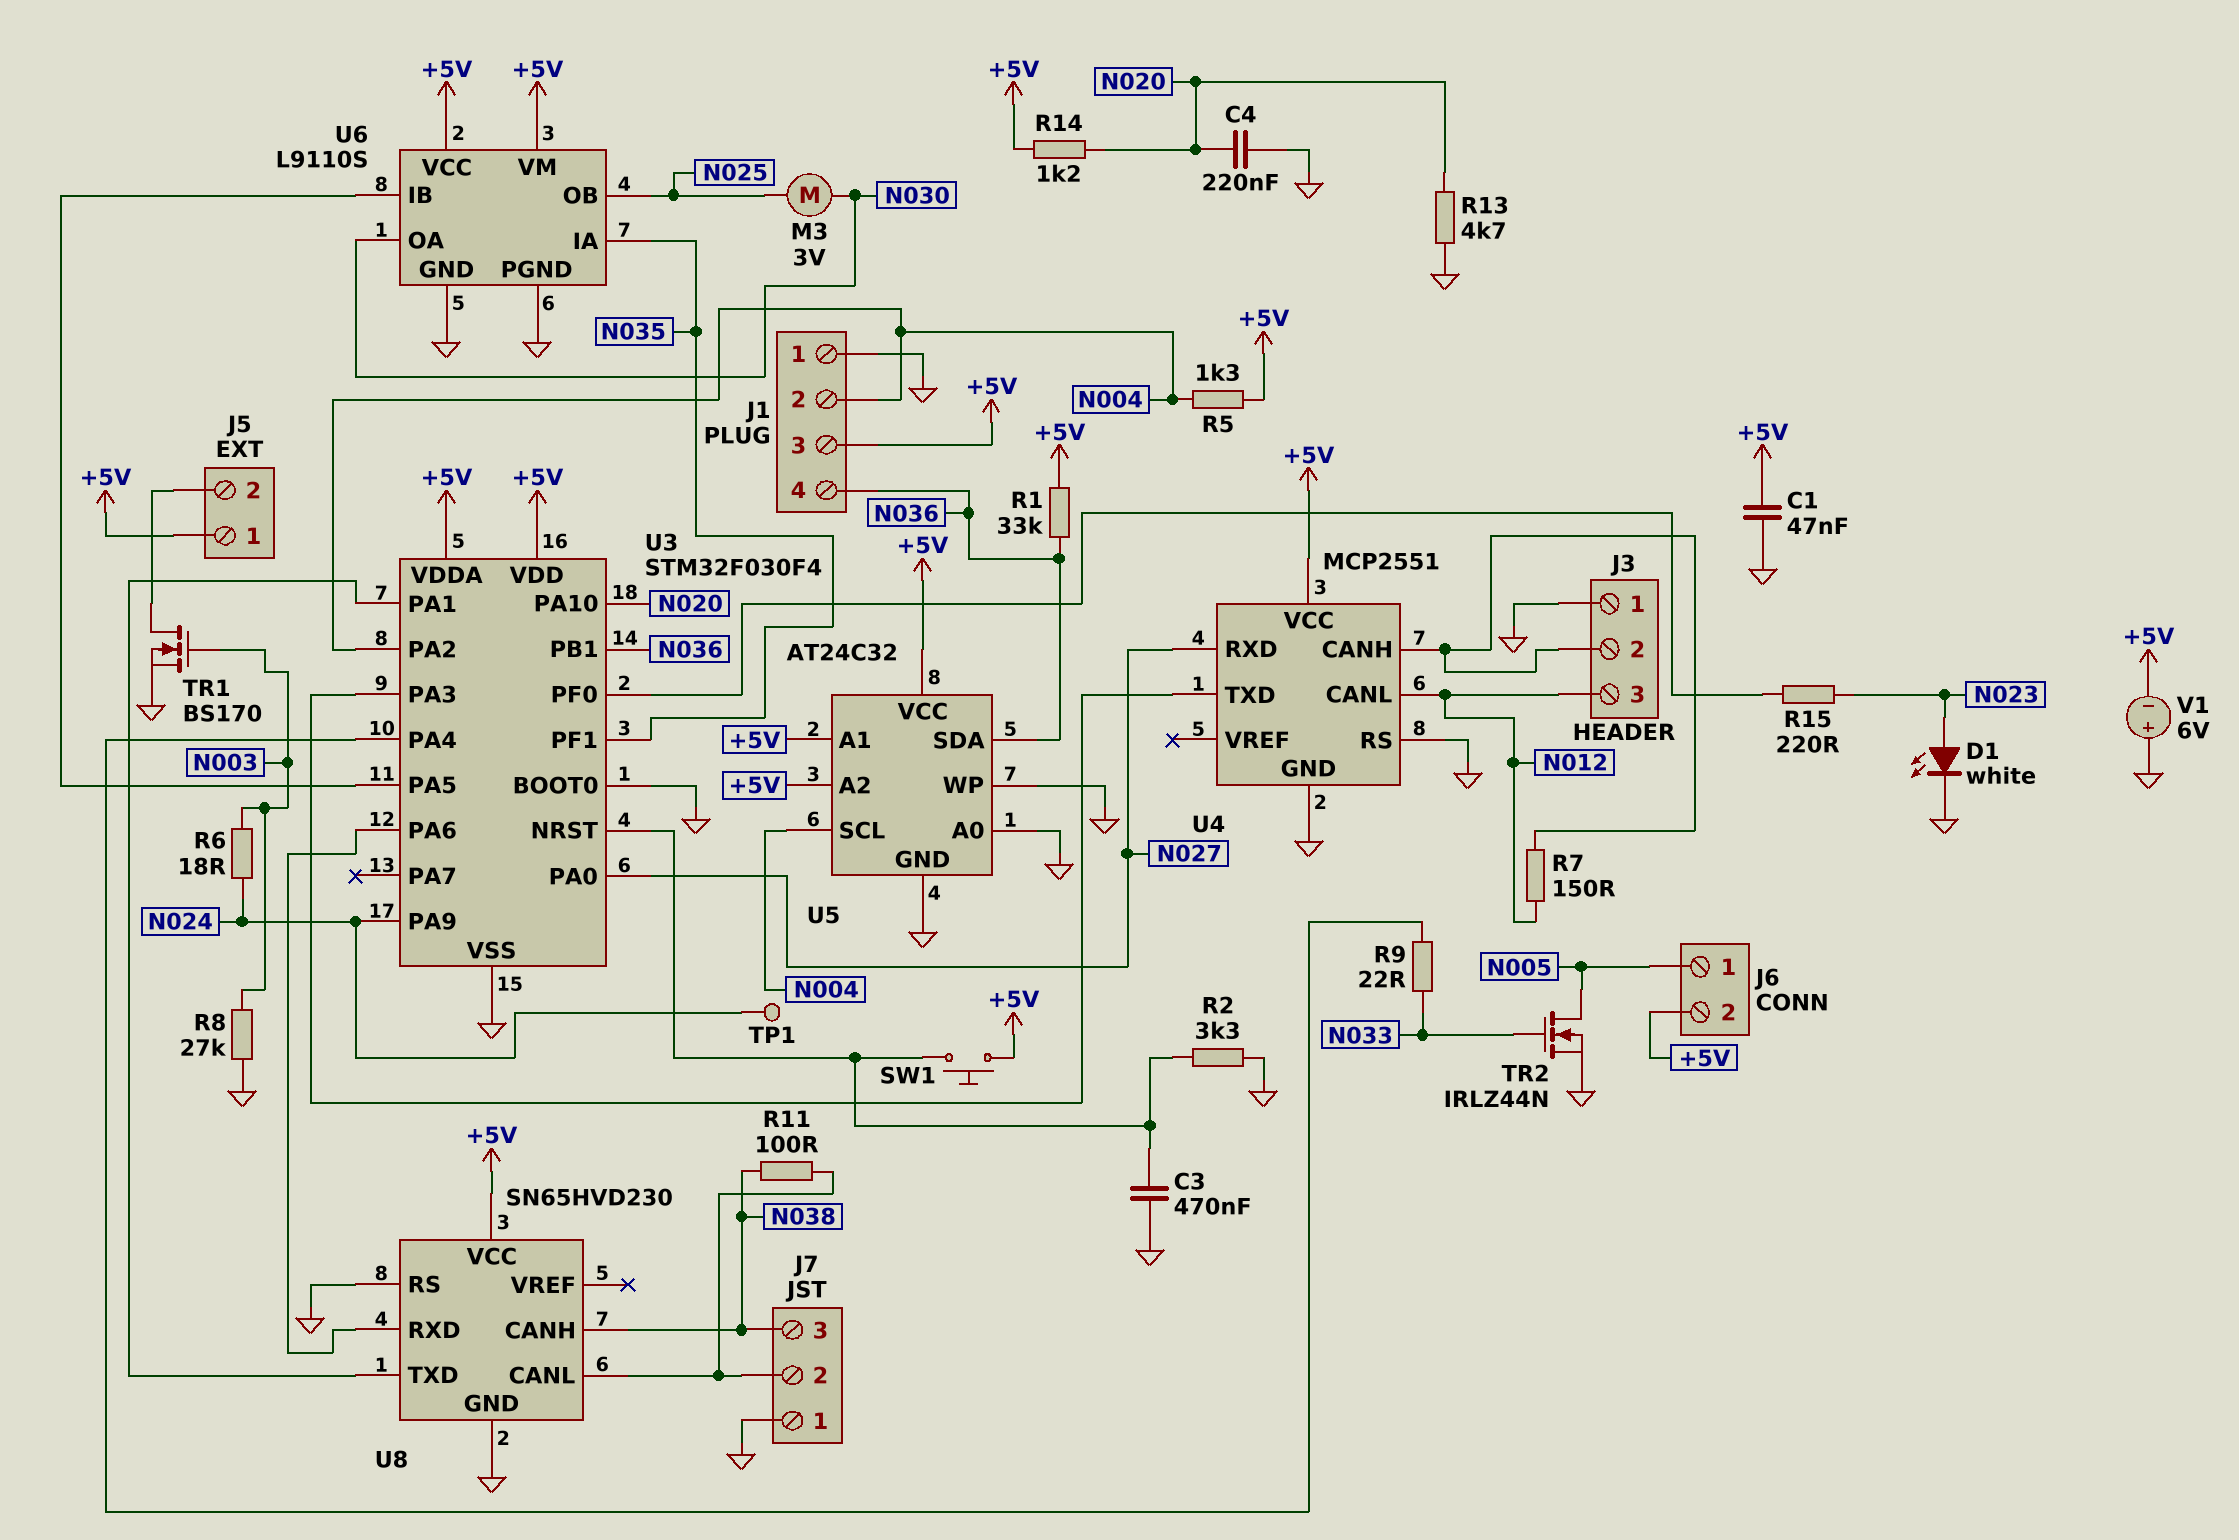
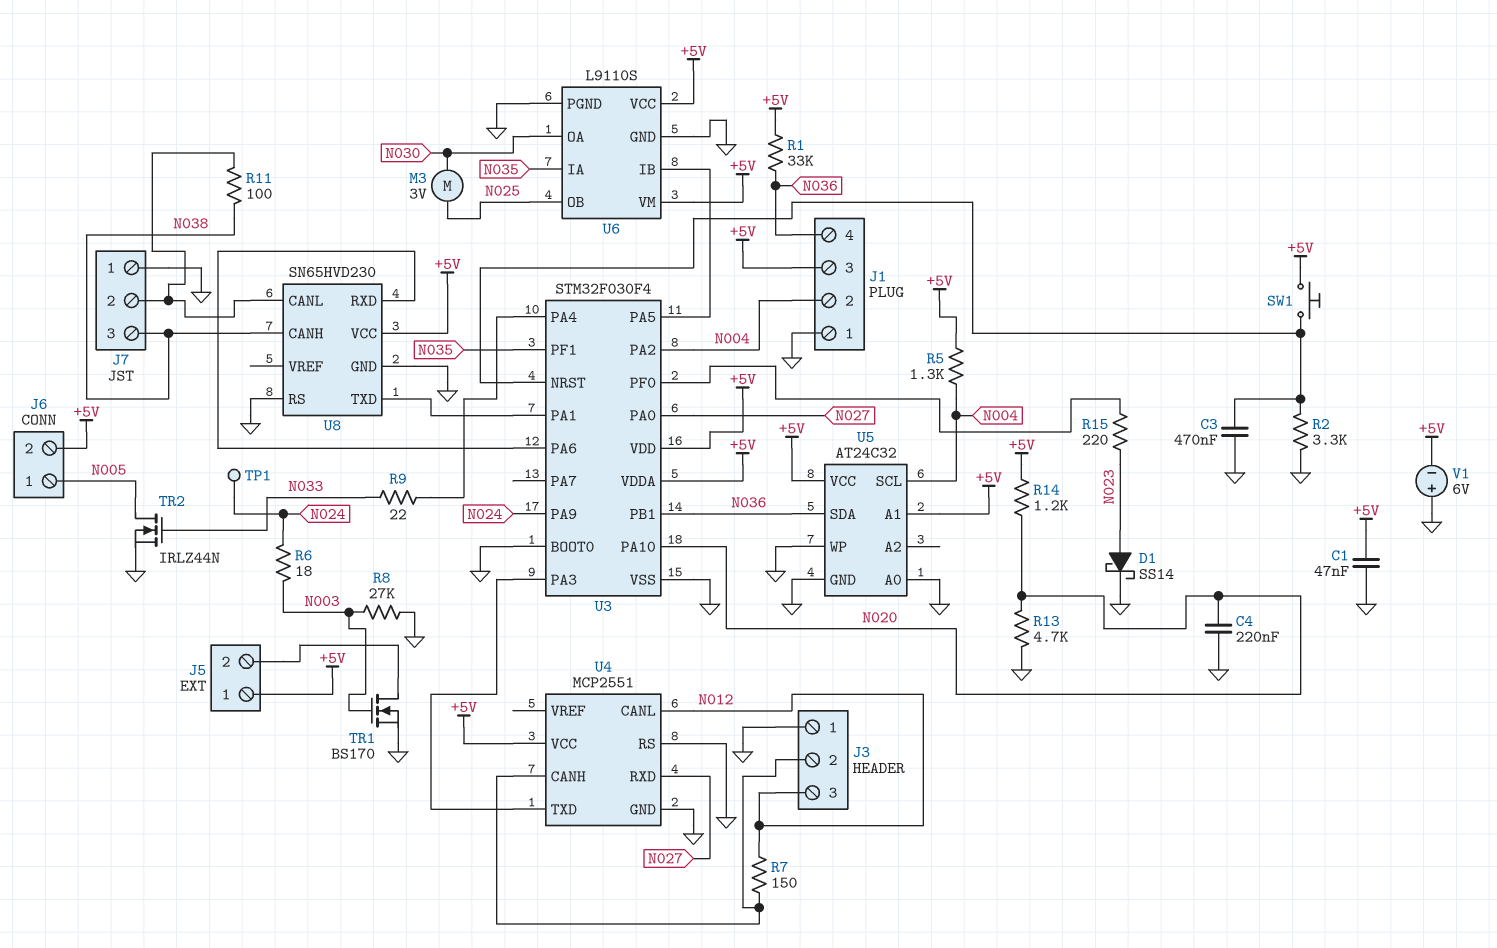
D1: LED white (A N023, K GND) -> schottky SS14 (A N023, K GND)
U5 pin A2: +5V -> none

